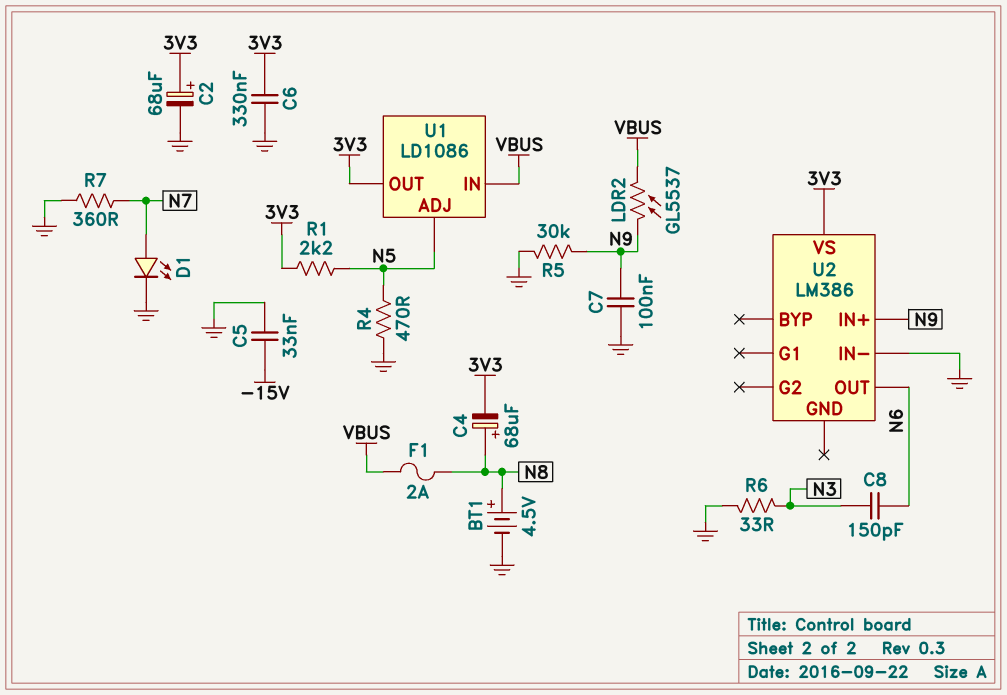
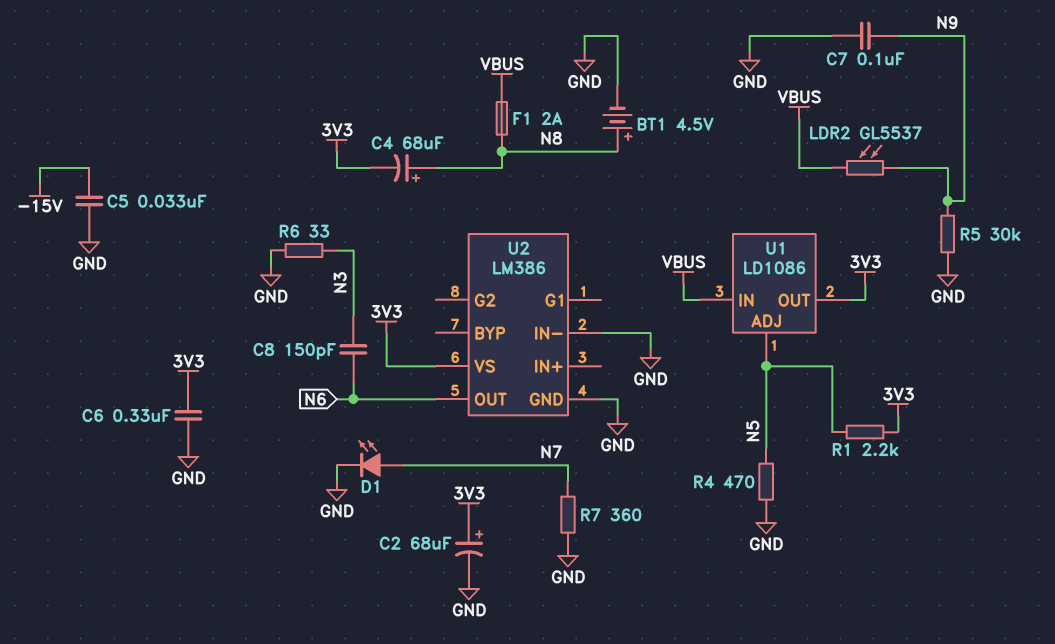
U2 pin GND: none -> GND
U2 pin IN+: N9 -> none

